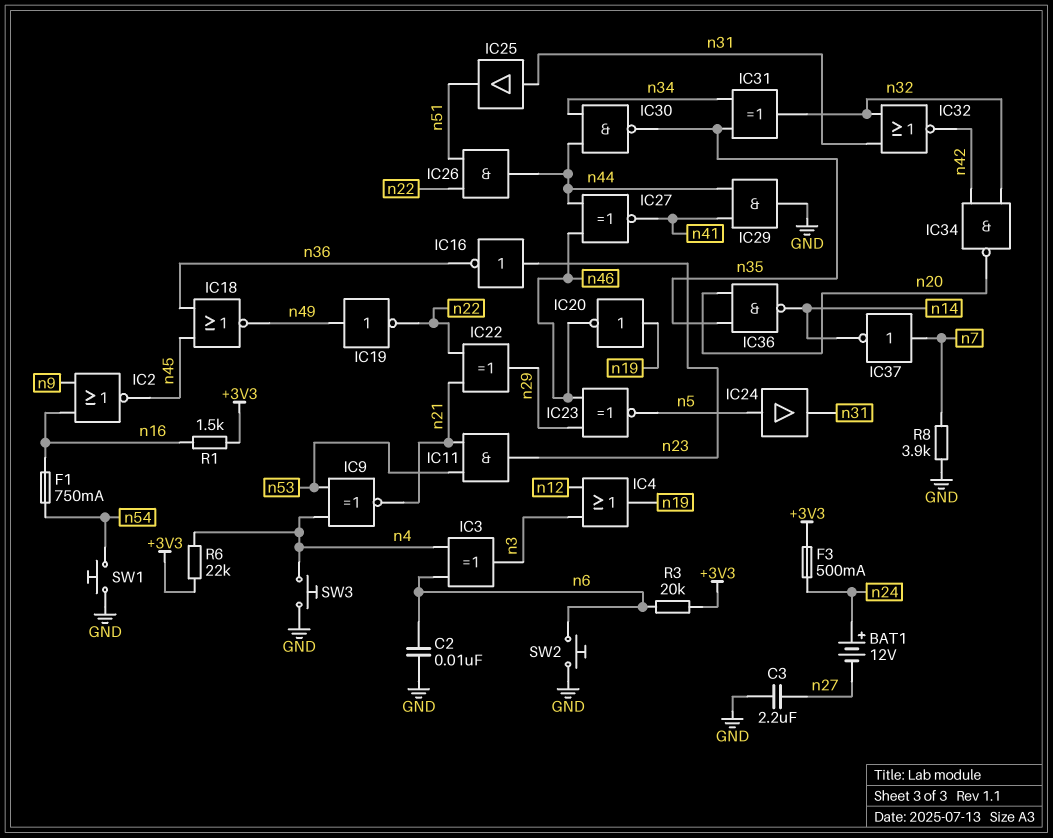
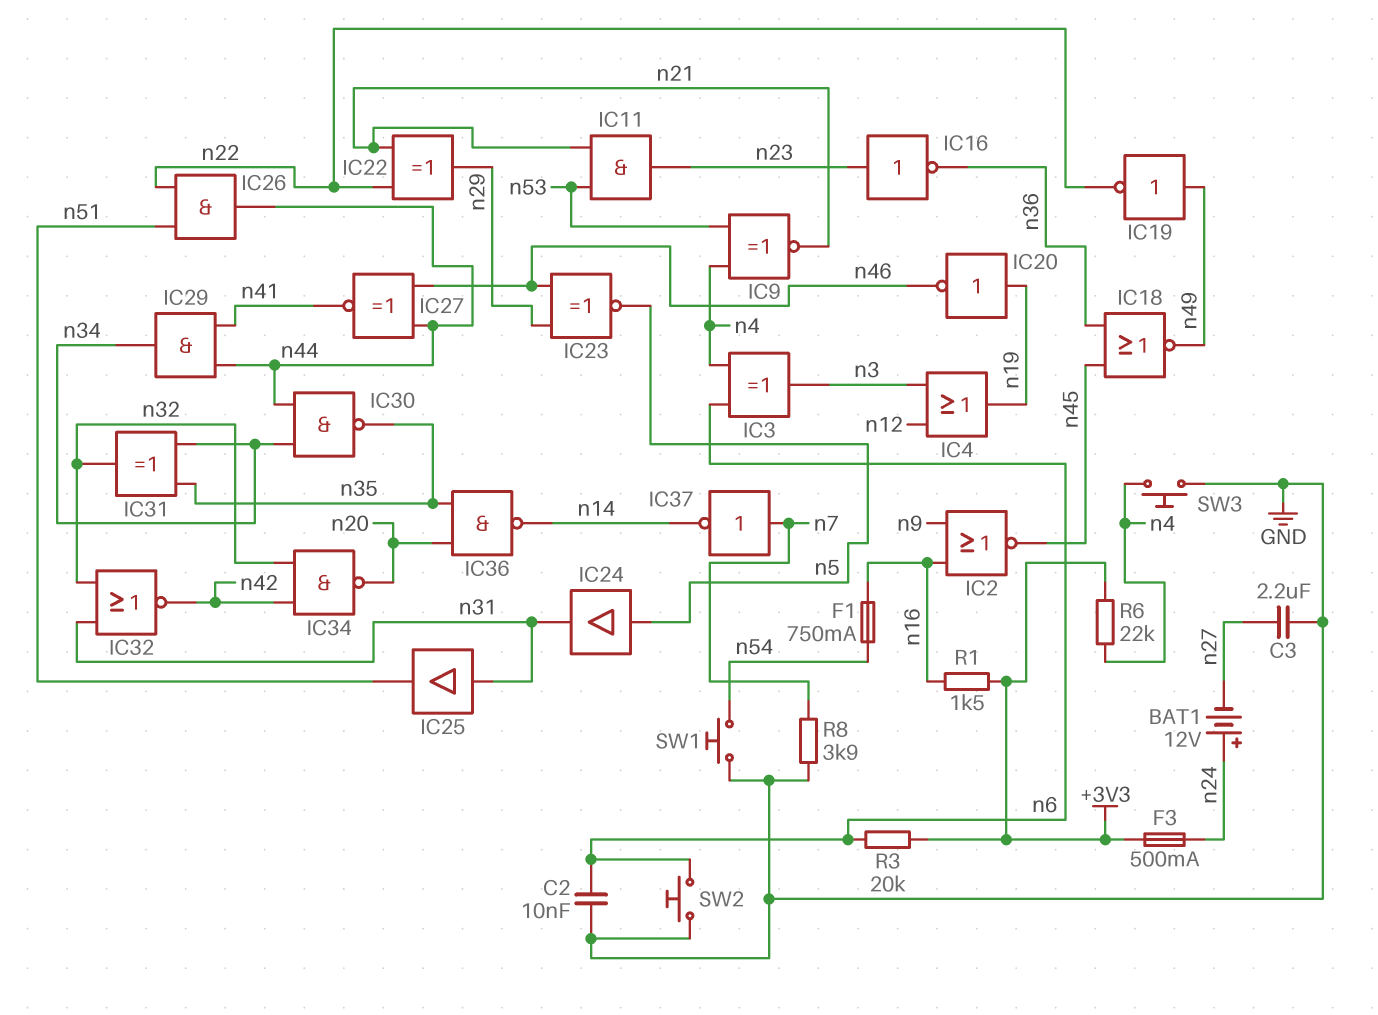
IC29: AND (in n41, in n44, out GND) -> AND (in n41, in n44, out n34)

